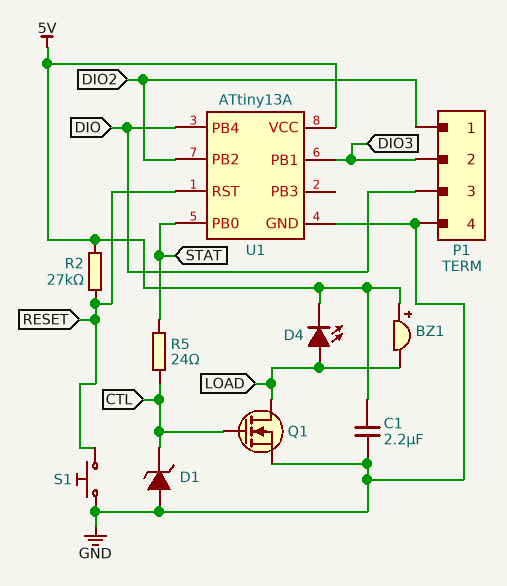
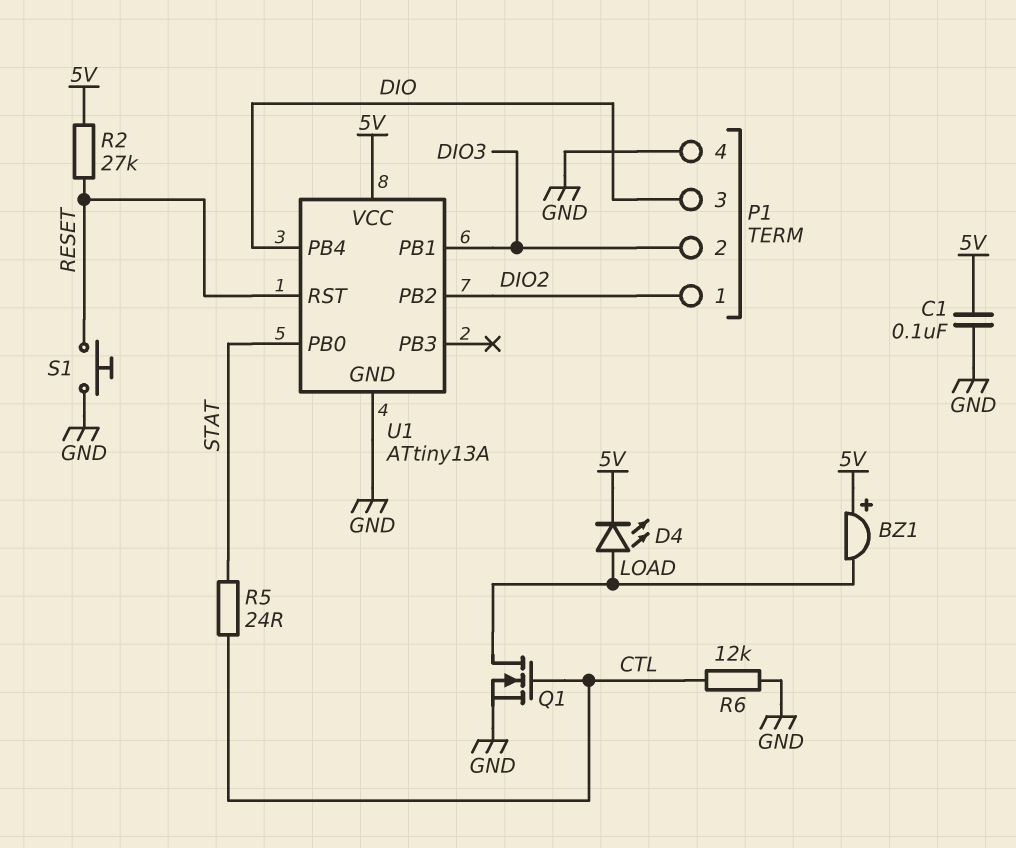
C1: 2.2uF (5V, GND) -> 100nF (5V, GND)
D1: zener (A GND, K CTL) -> none
R6: none -> 12k (CTL, GND)

